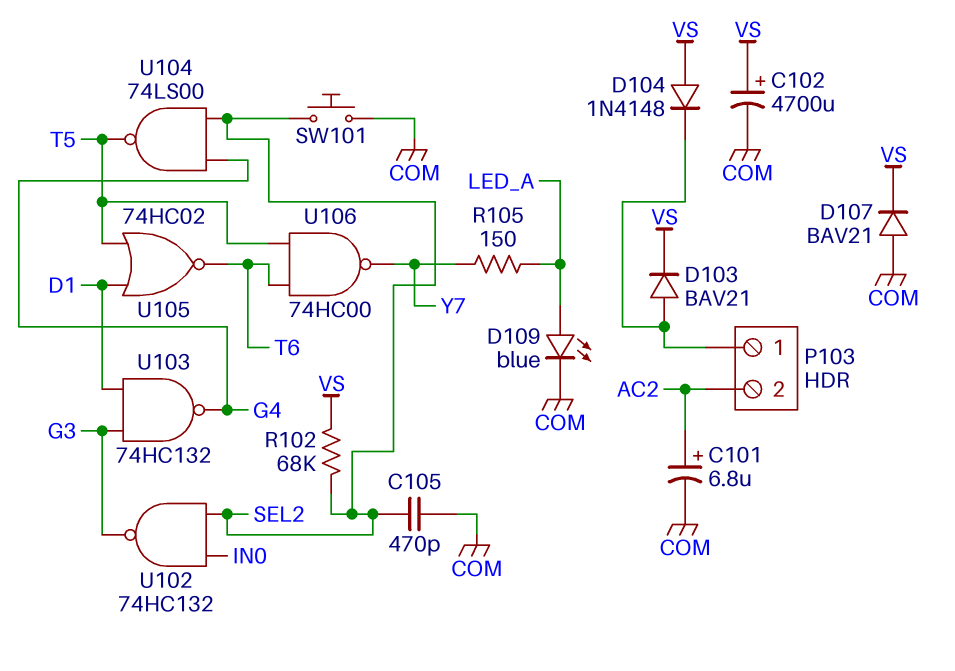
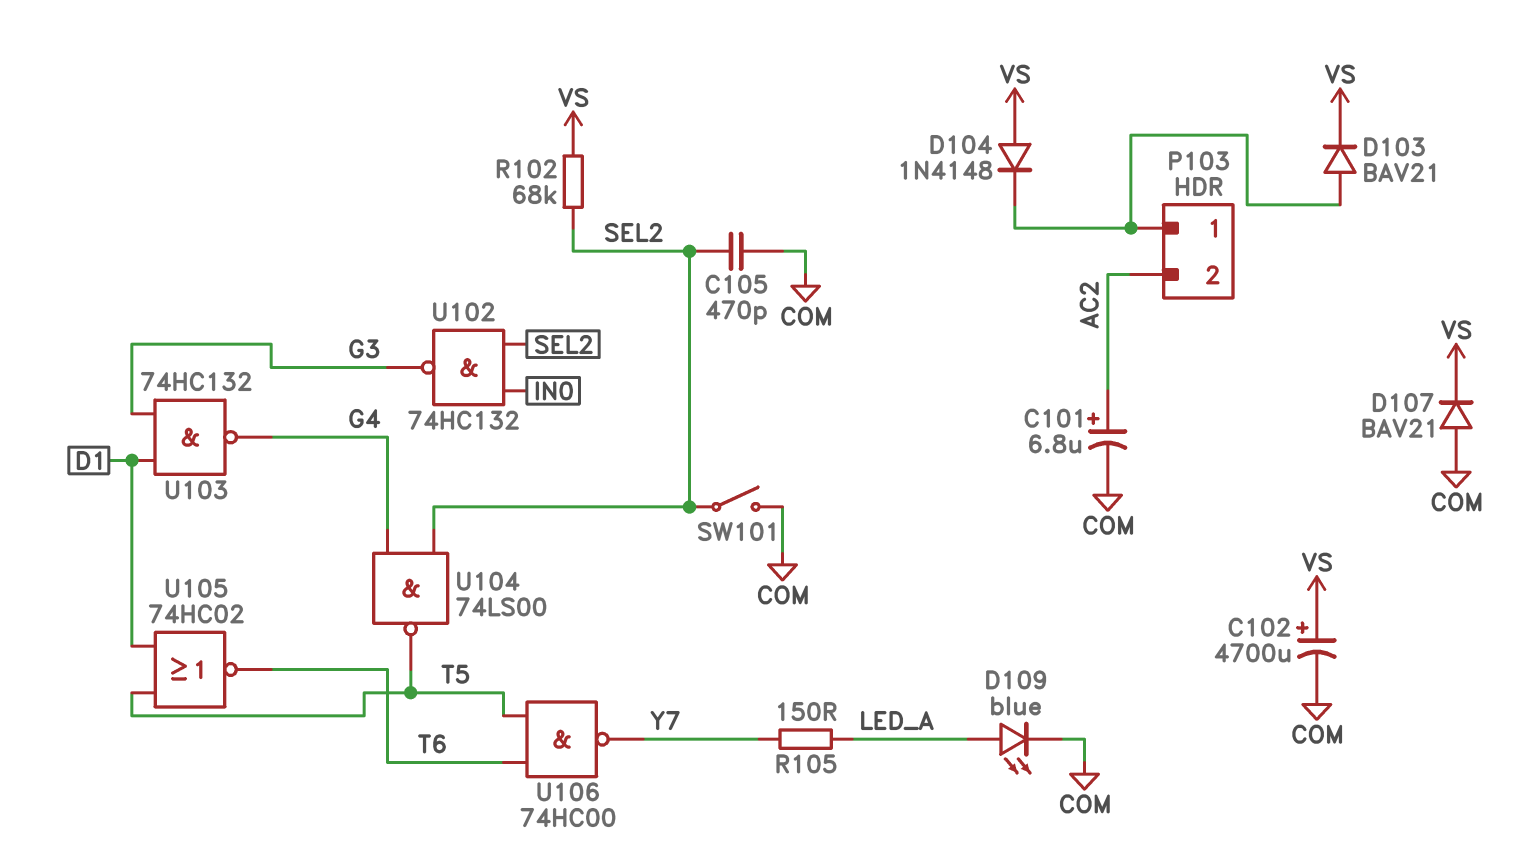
SW101: button (COM, SEL2) -> switch (COM, SEL2)

